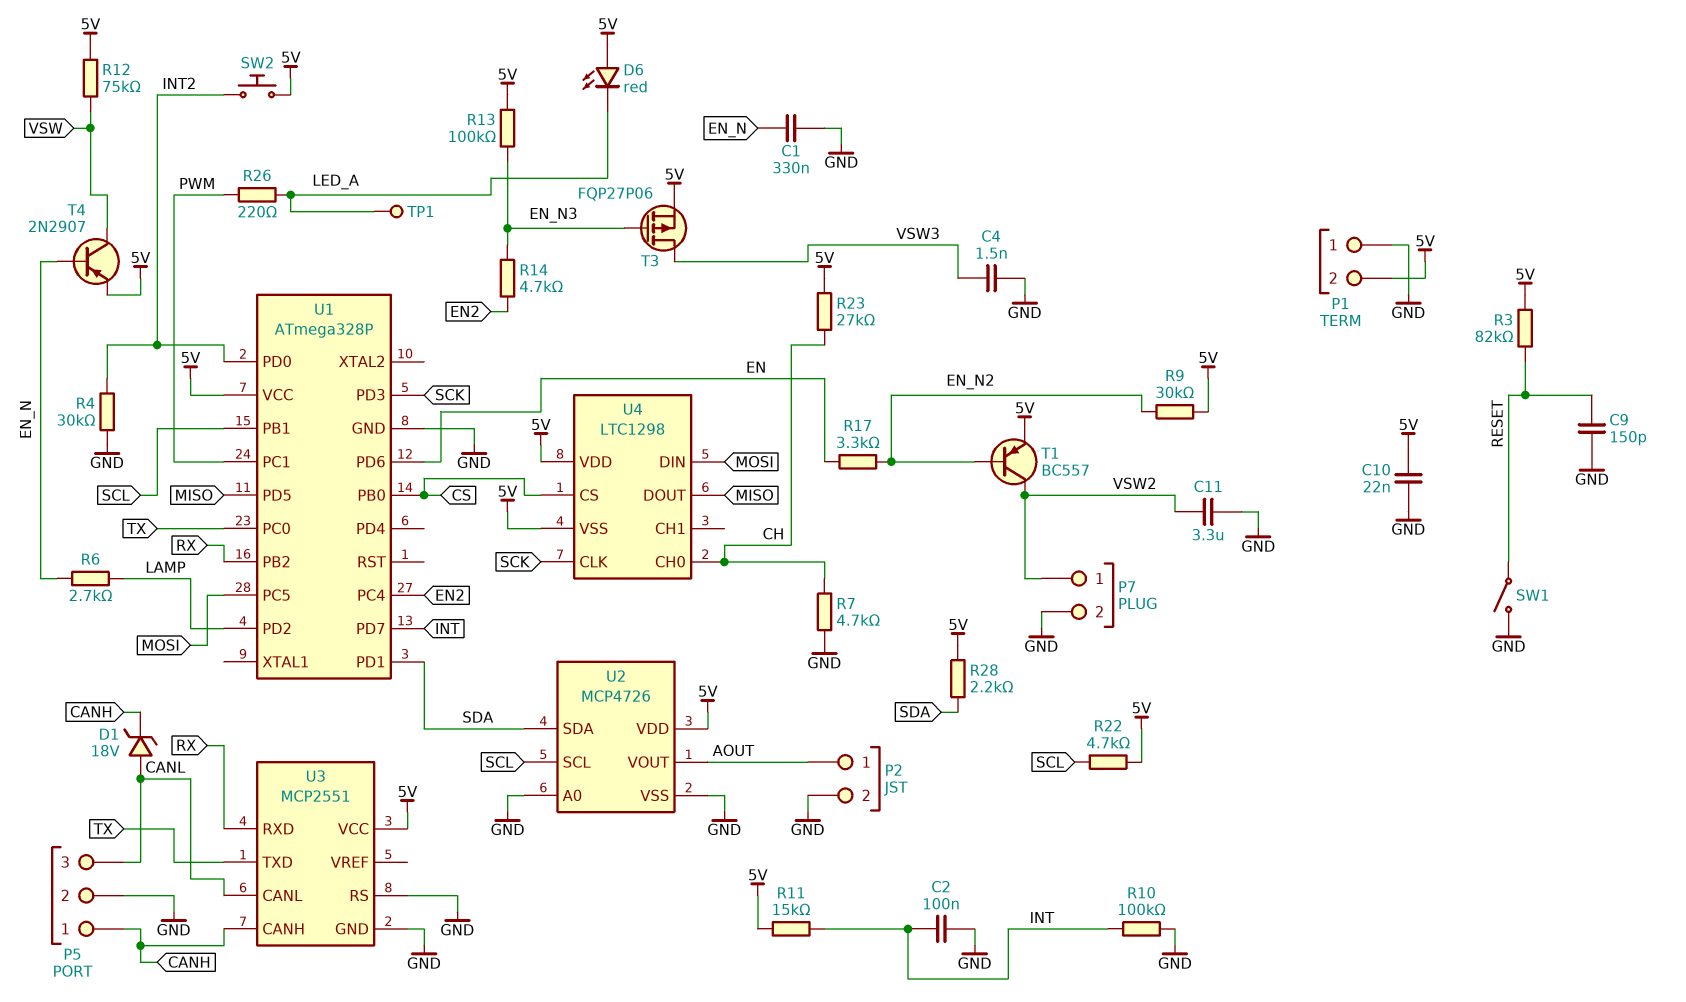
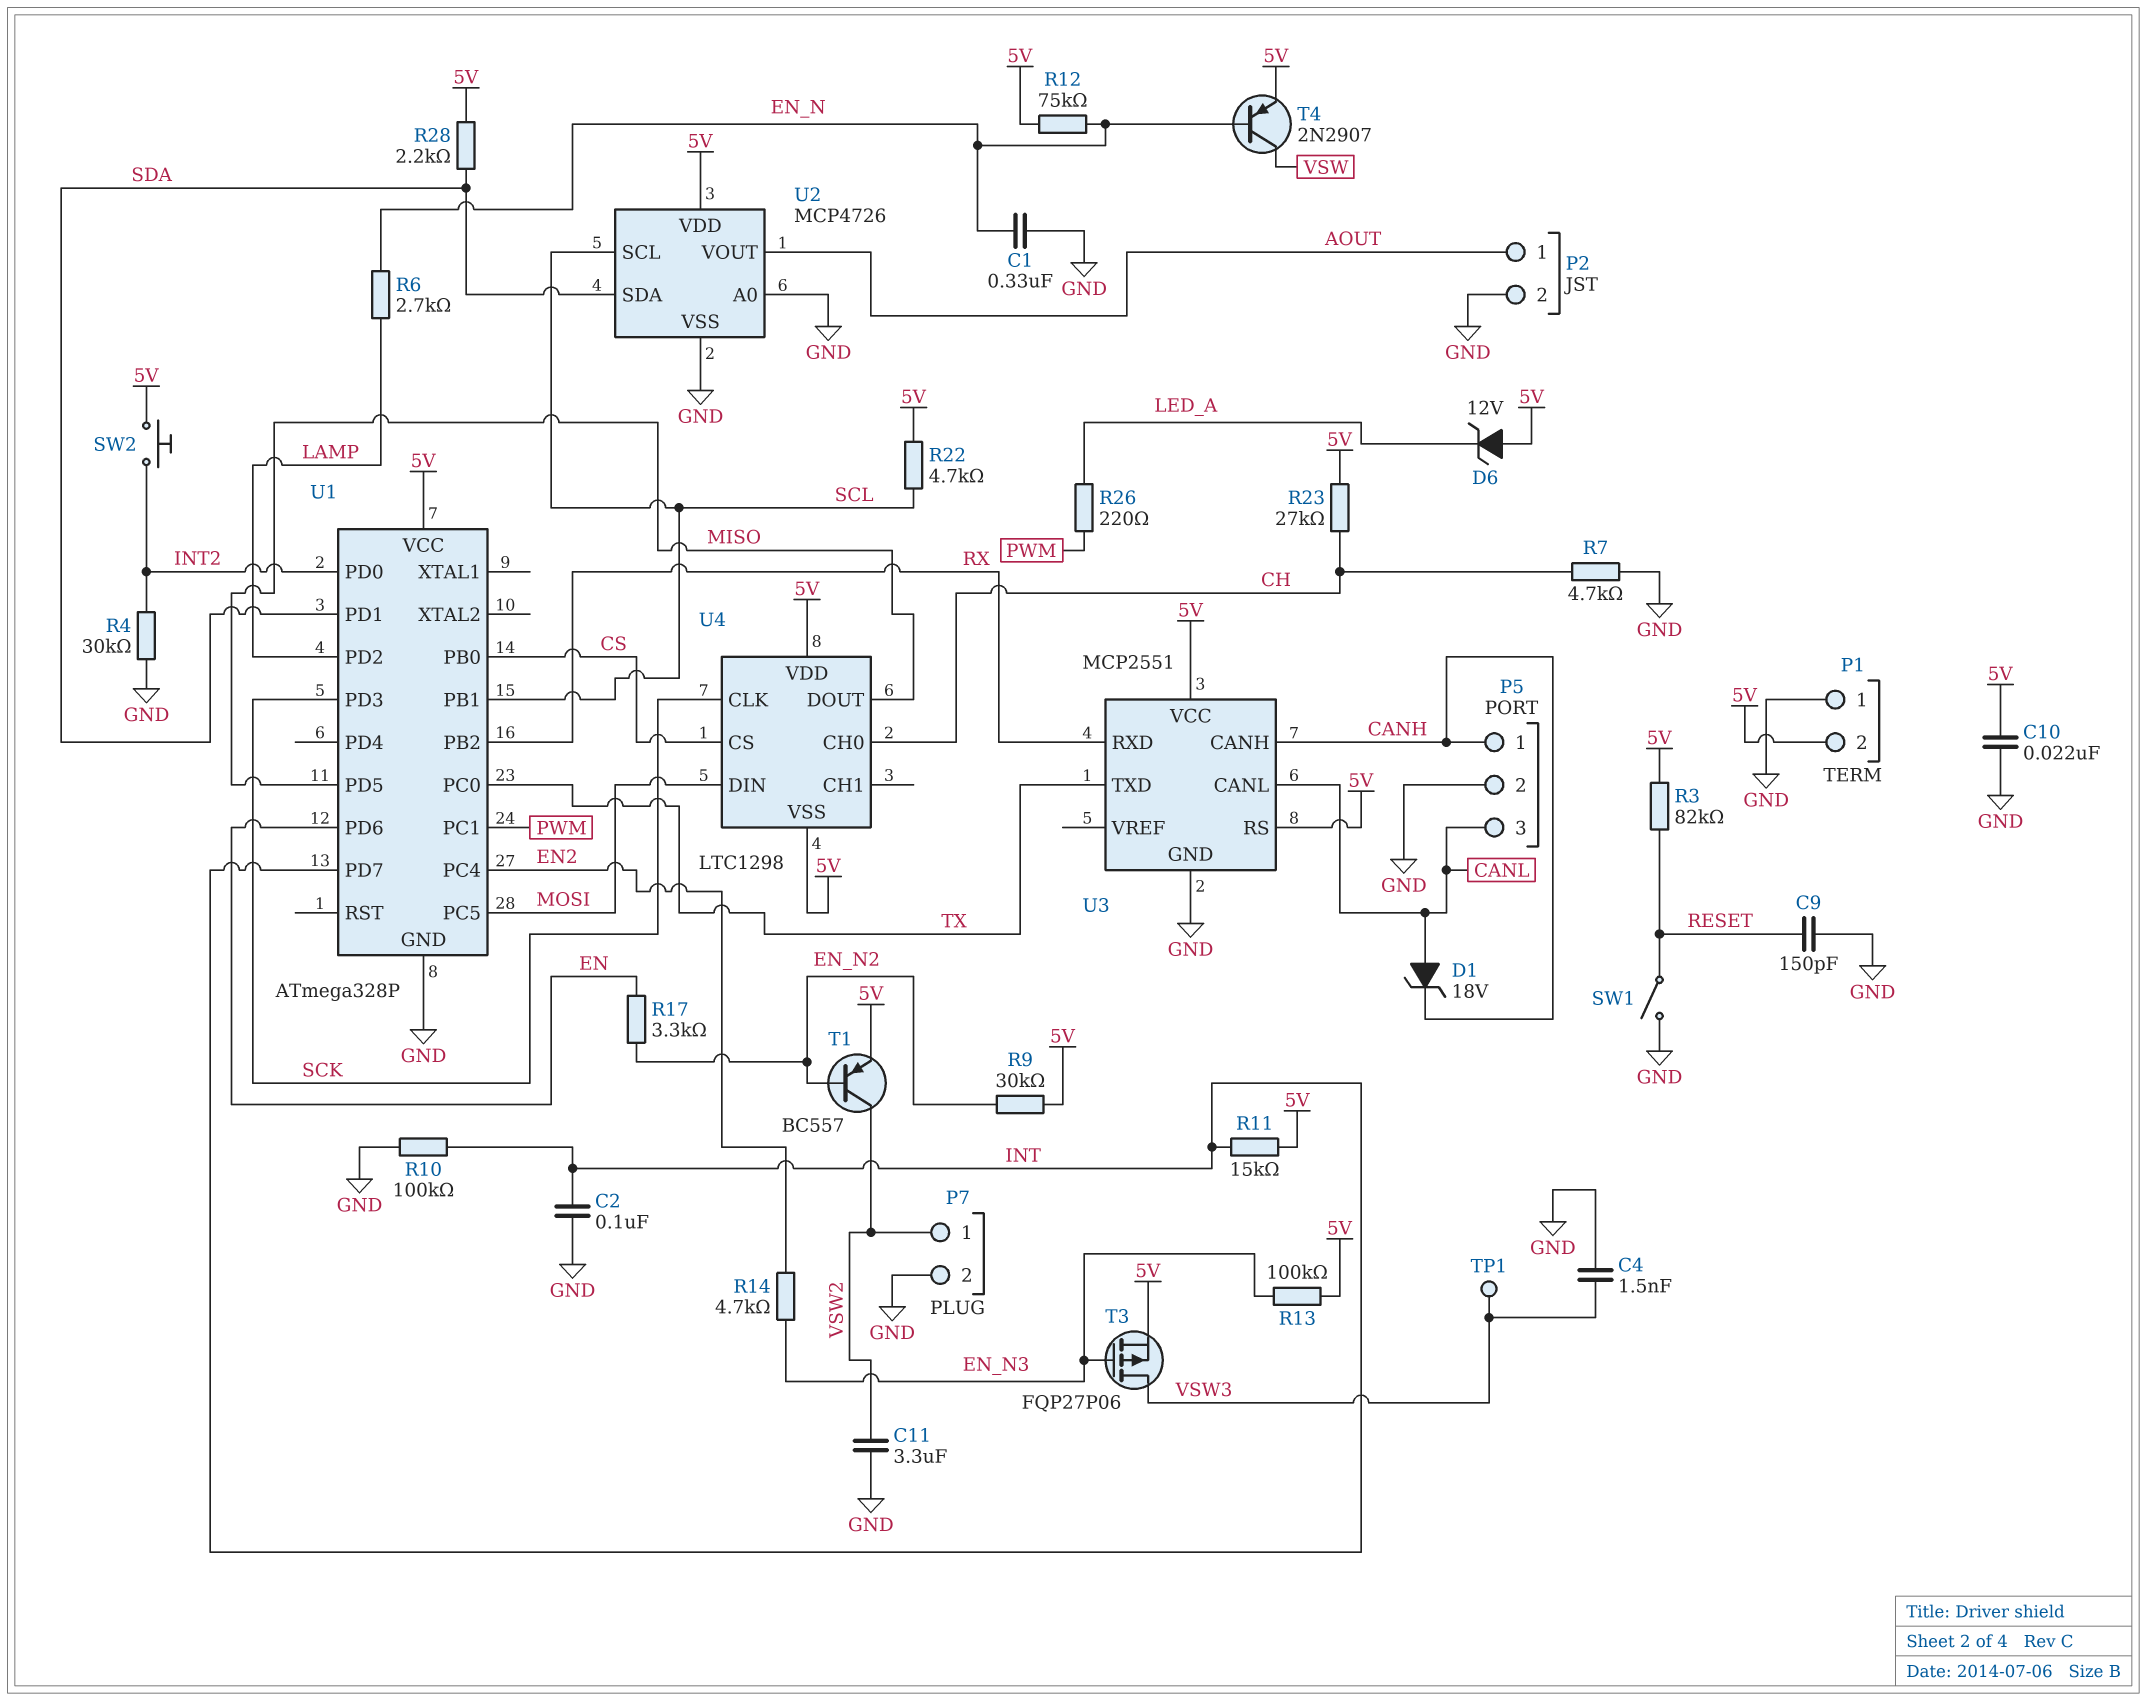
D6: LED red (A 5V, K LED_A) -> zener 12V (A 5V, K LED_A)
R12: 75k (5V, VSW) -> 75k (5V, EN_N)
TP1: test point (LED_A) -> test point (VSW3)
U3 pin RS: GND -> 5V

